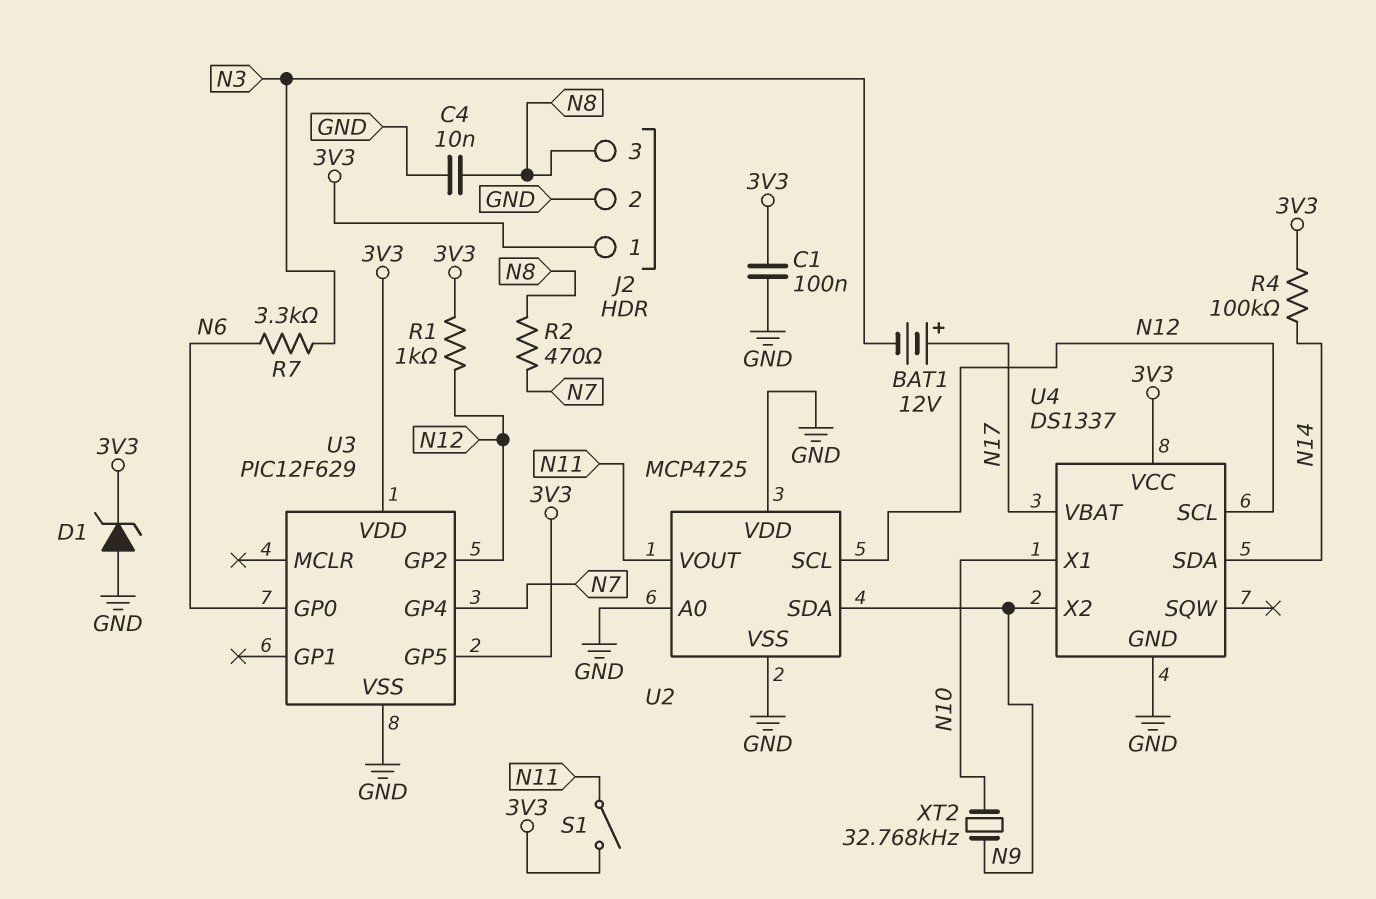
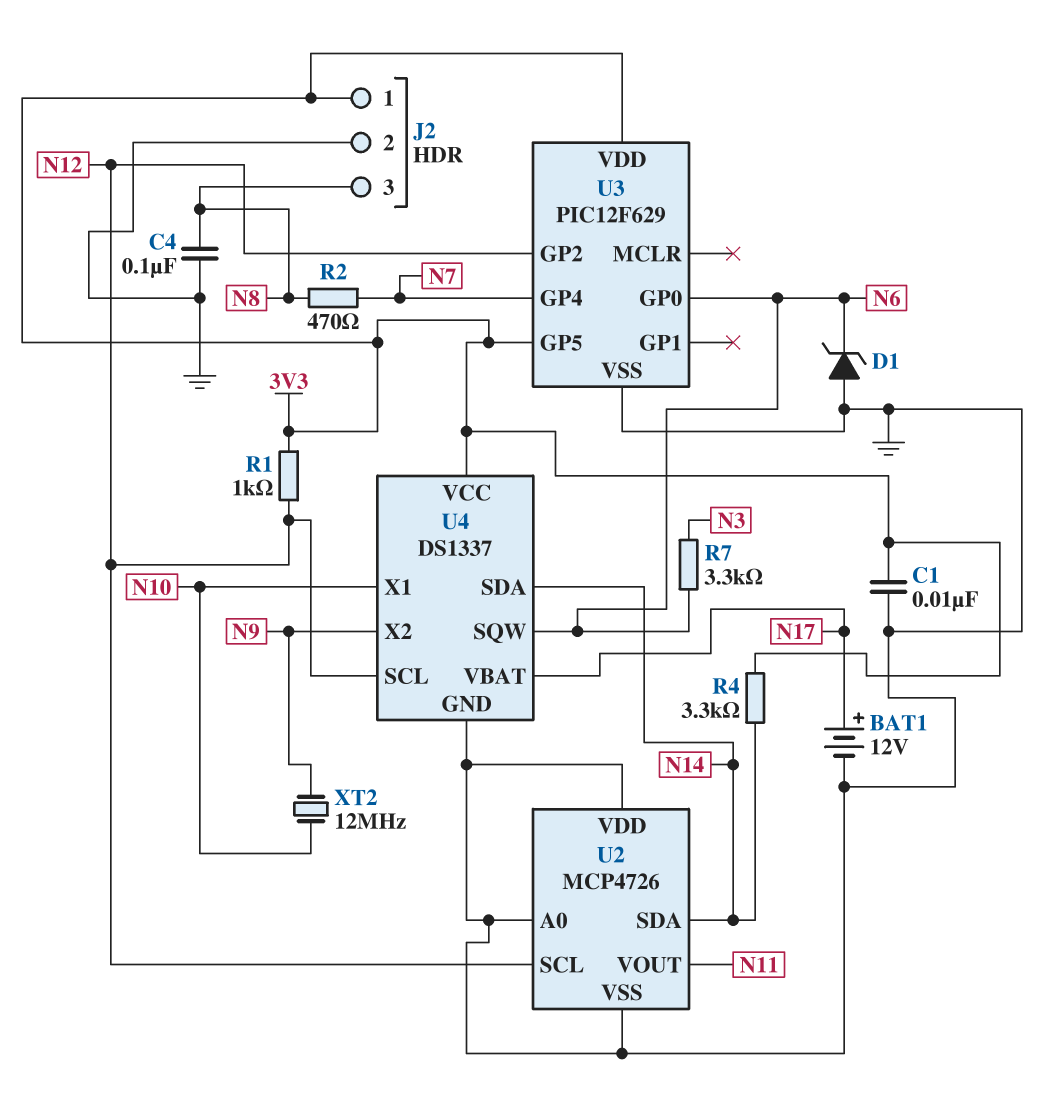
BAT1: 12V (plus N17, minus N3) -> 12V (plus N17, minus GND)
C1: 100nF (3V3, GND) -> 10nF (3V3, GND)
C4: 10nF (GND, N8) -> 100nF (GND, N8)
D1: zener (A GND, K 3V3) -> zener (A GND, K N6)
R4: 100k (3V3, N14) -> 3.3k (3V3, N14)
S1: switch (3V3, N11) -> none
U2: MCP4725 -> MCP4726
U2 pin SDA: N9 -> N14
U4 pin SQW: none -> N6
XT2: 32.768kHz (N9, N10) -> 12MHz (N9, N10)

